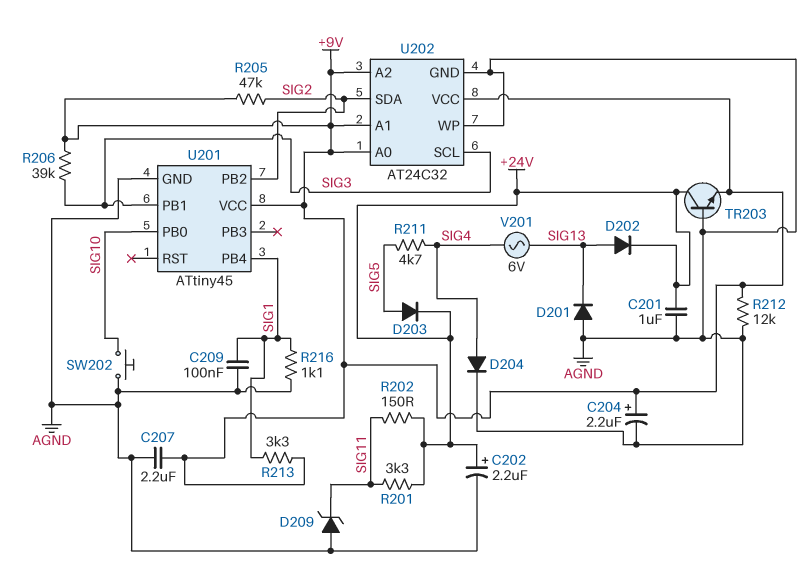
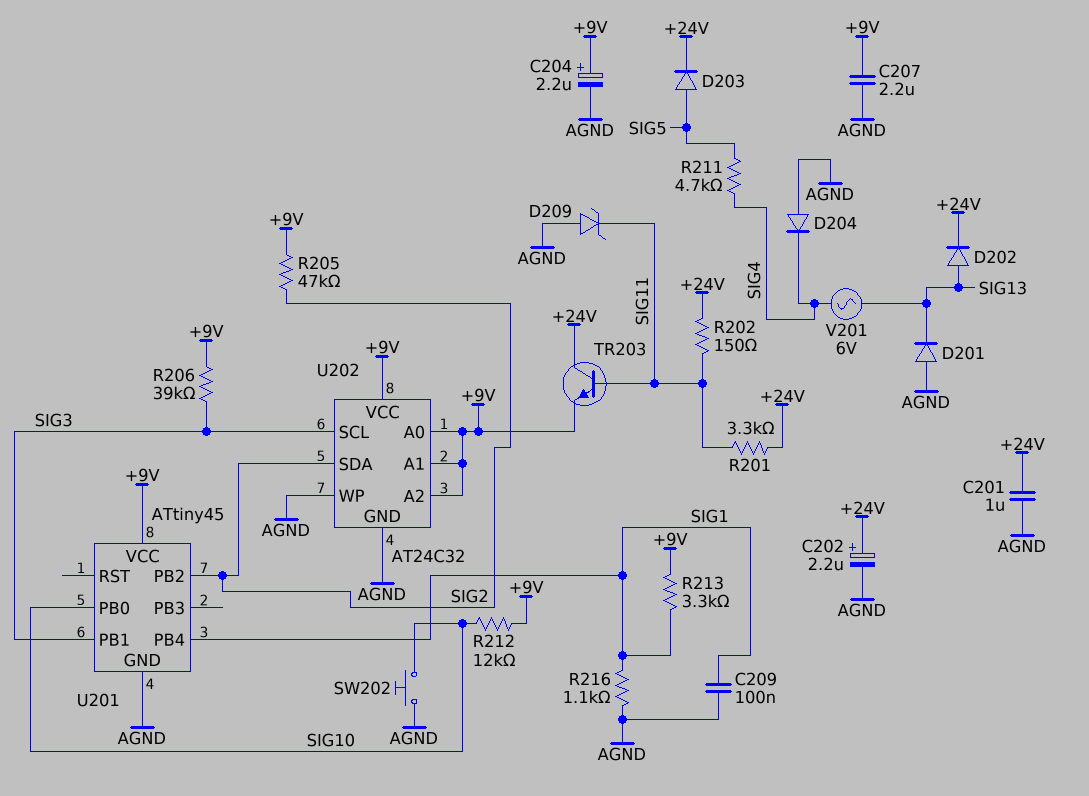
D204: diode (A SIG4, K AGND) -> diode (A AGND, K SIG4)
R212: 12k (+9V, AGND) -> 12k (+9V, SIG10)
TR203: NPN (B AGND, C +24V, E +9V) -> NPN (B SIG11, C +24V, E +9V)

